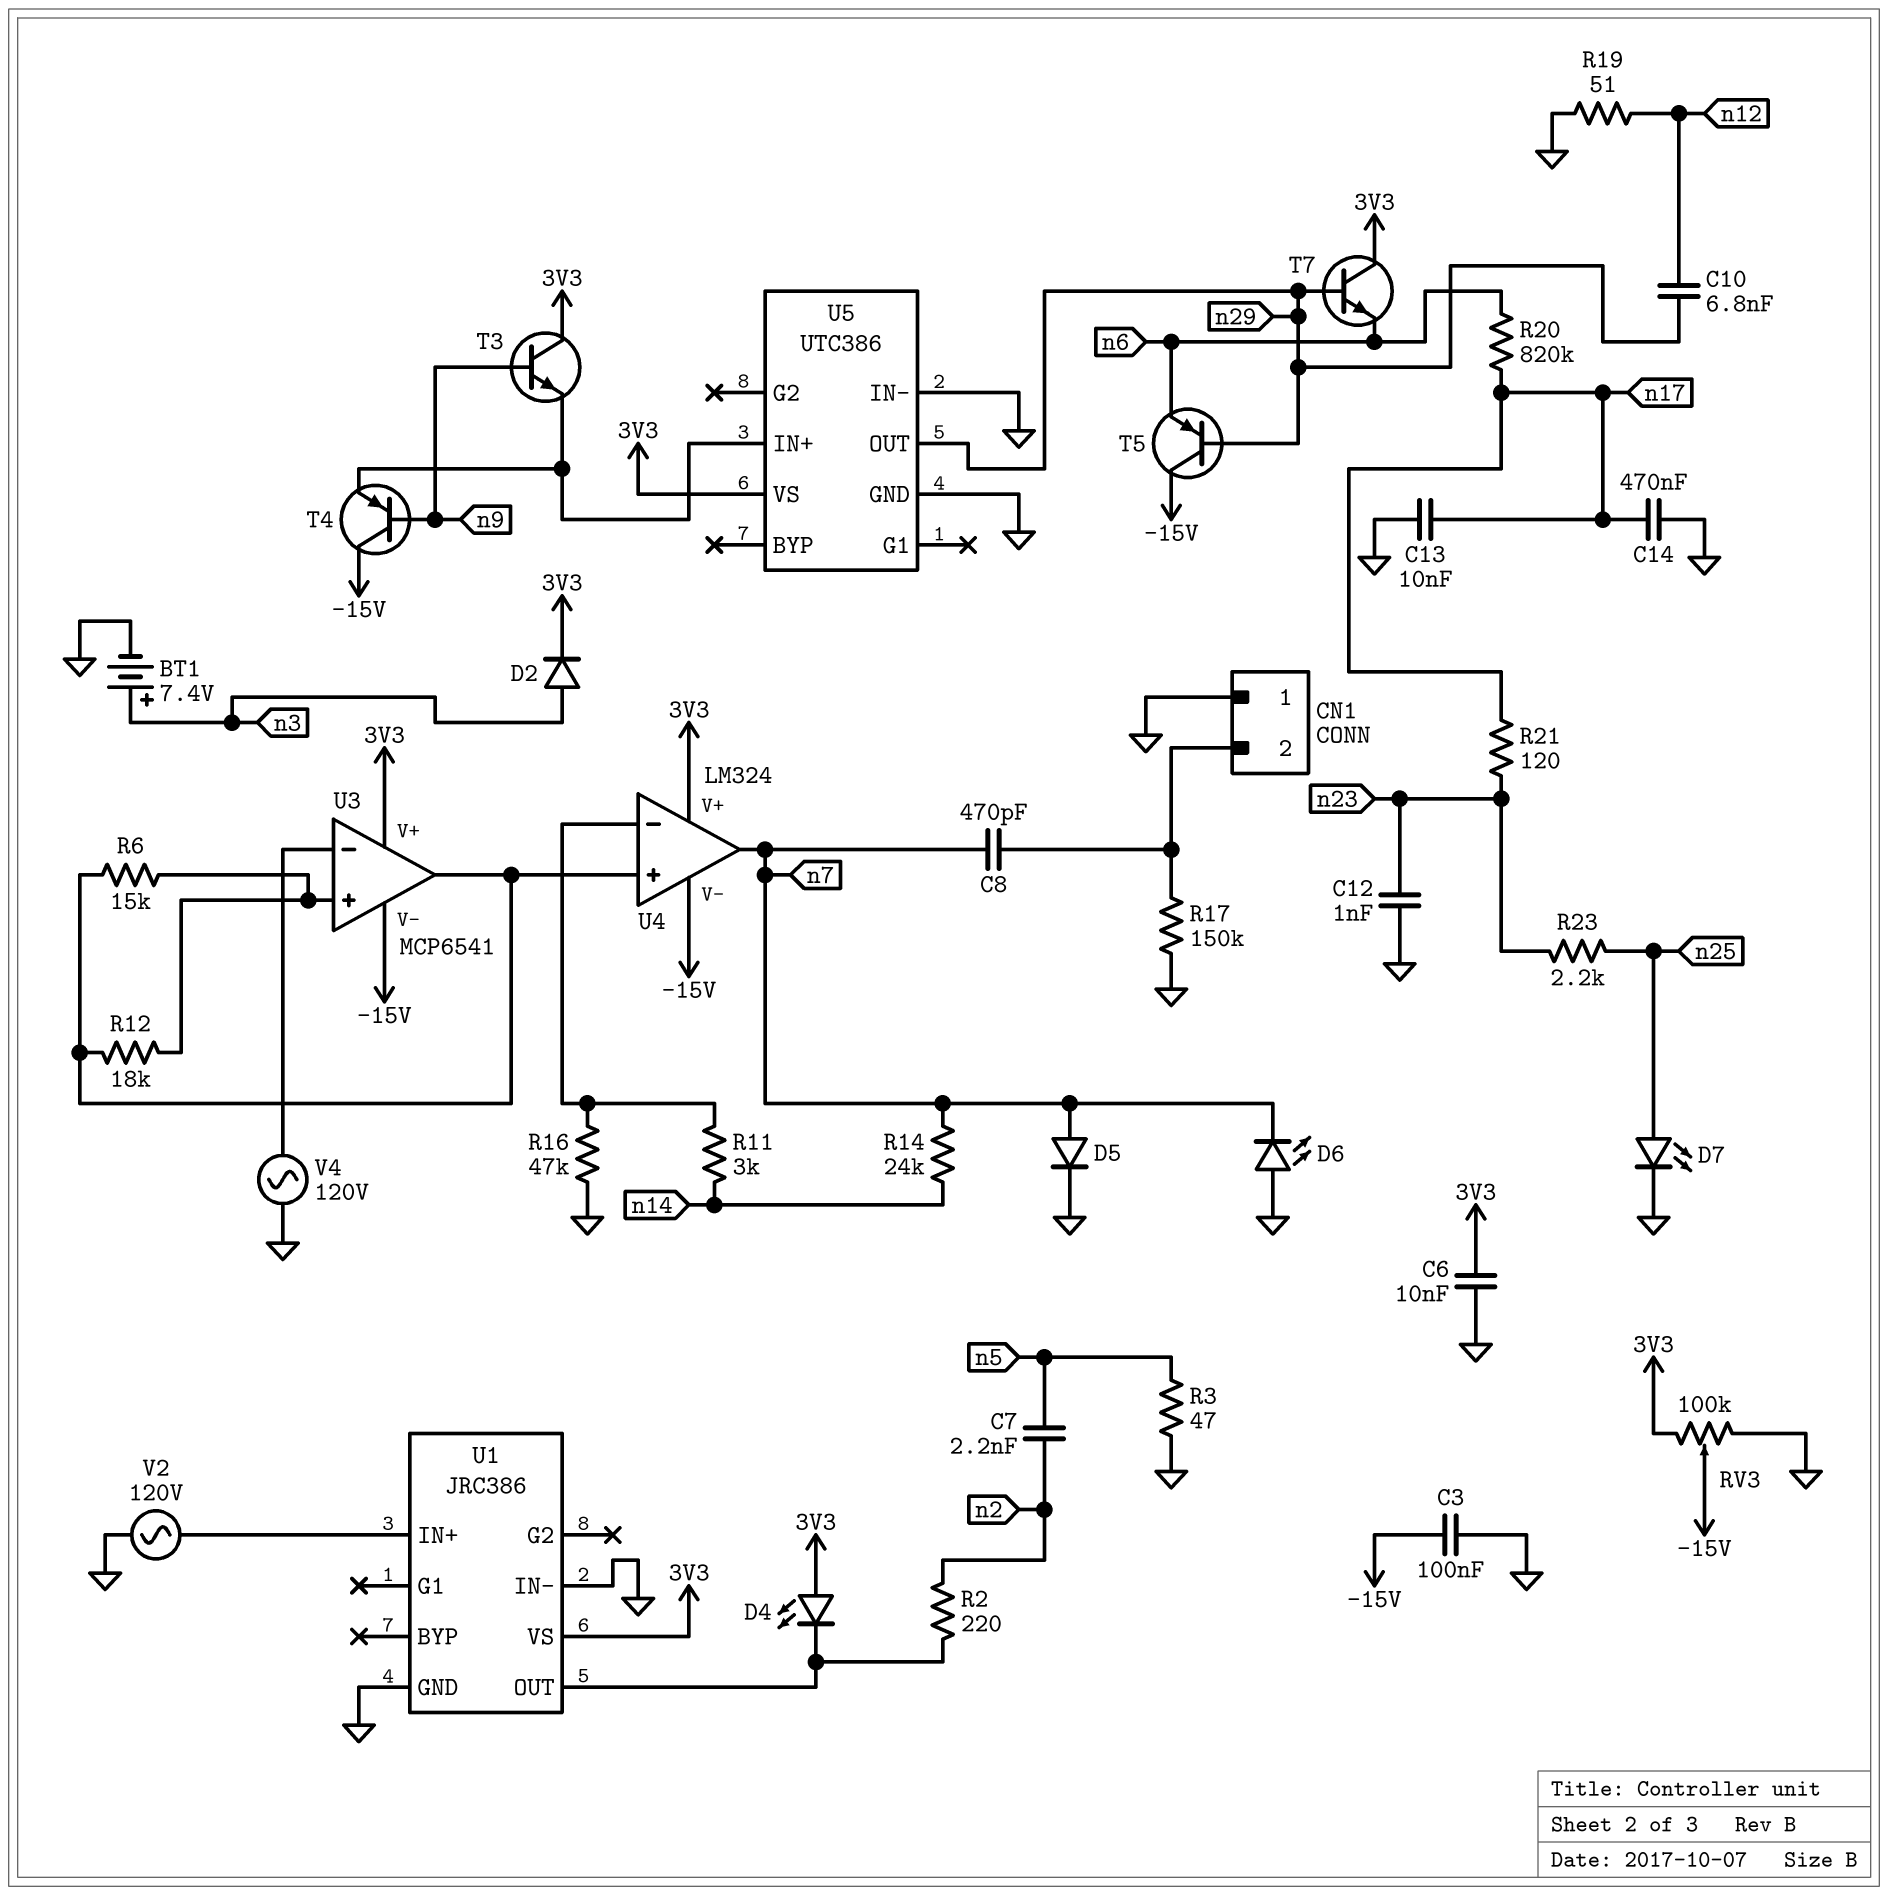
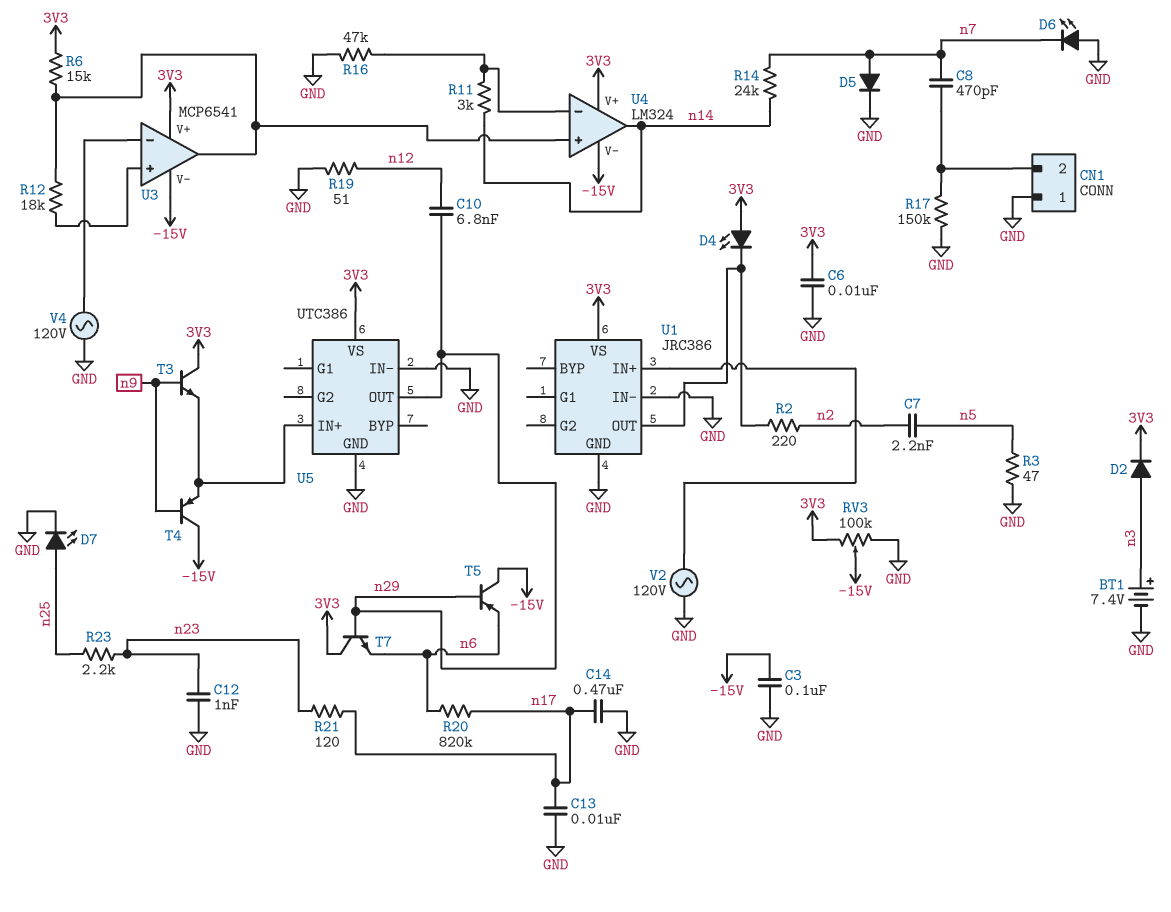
R6: 15k (U3/in+, U3/out) -> 15k (3V3, U3/out)
U4 pin out: n7 -> n14

